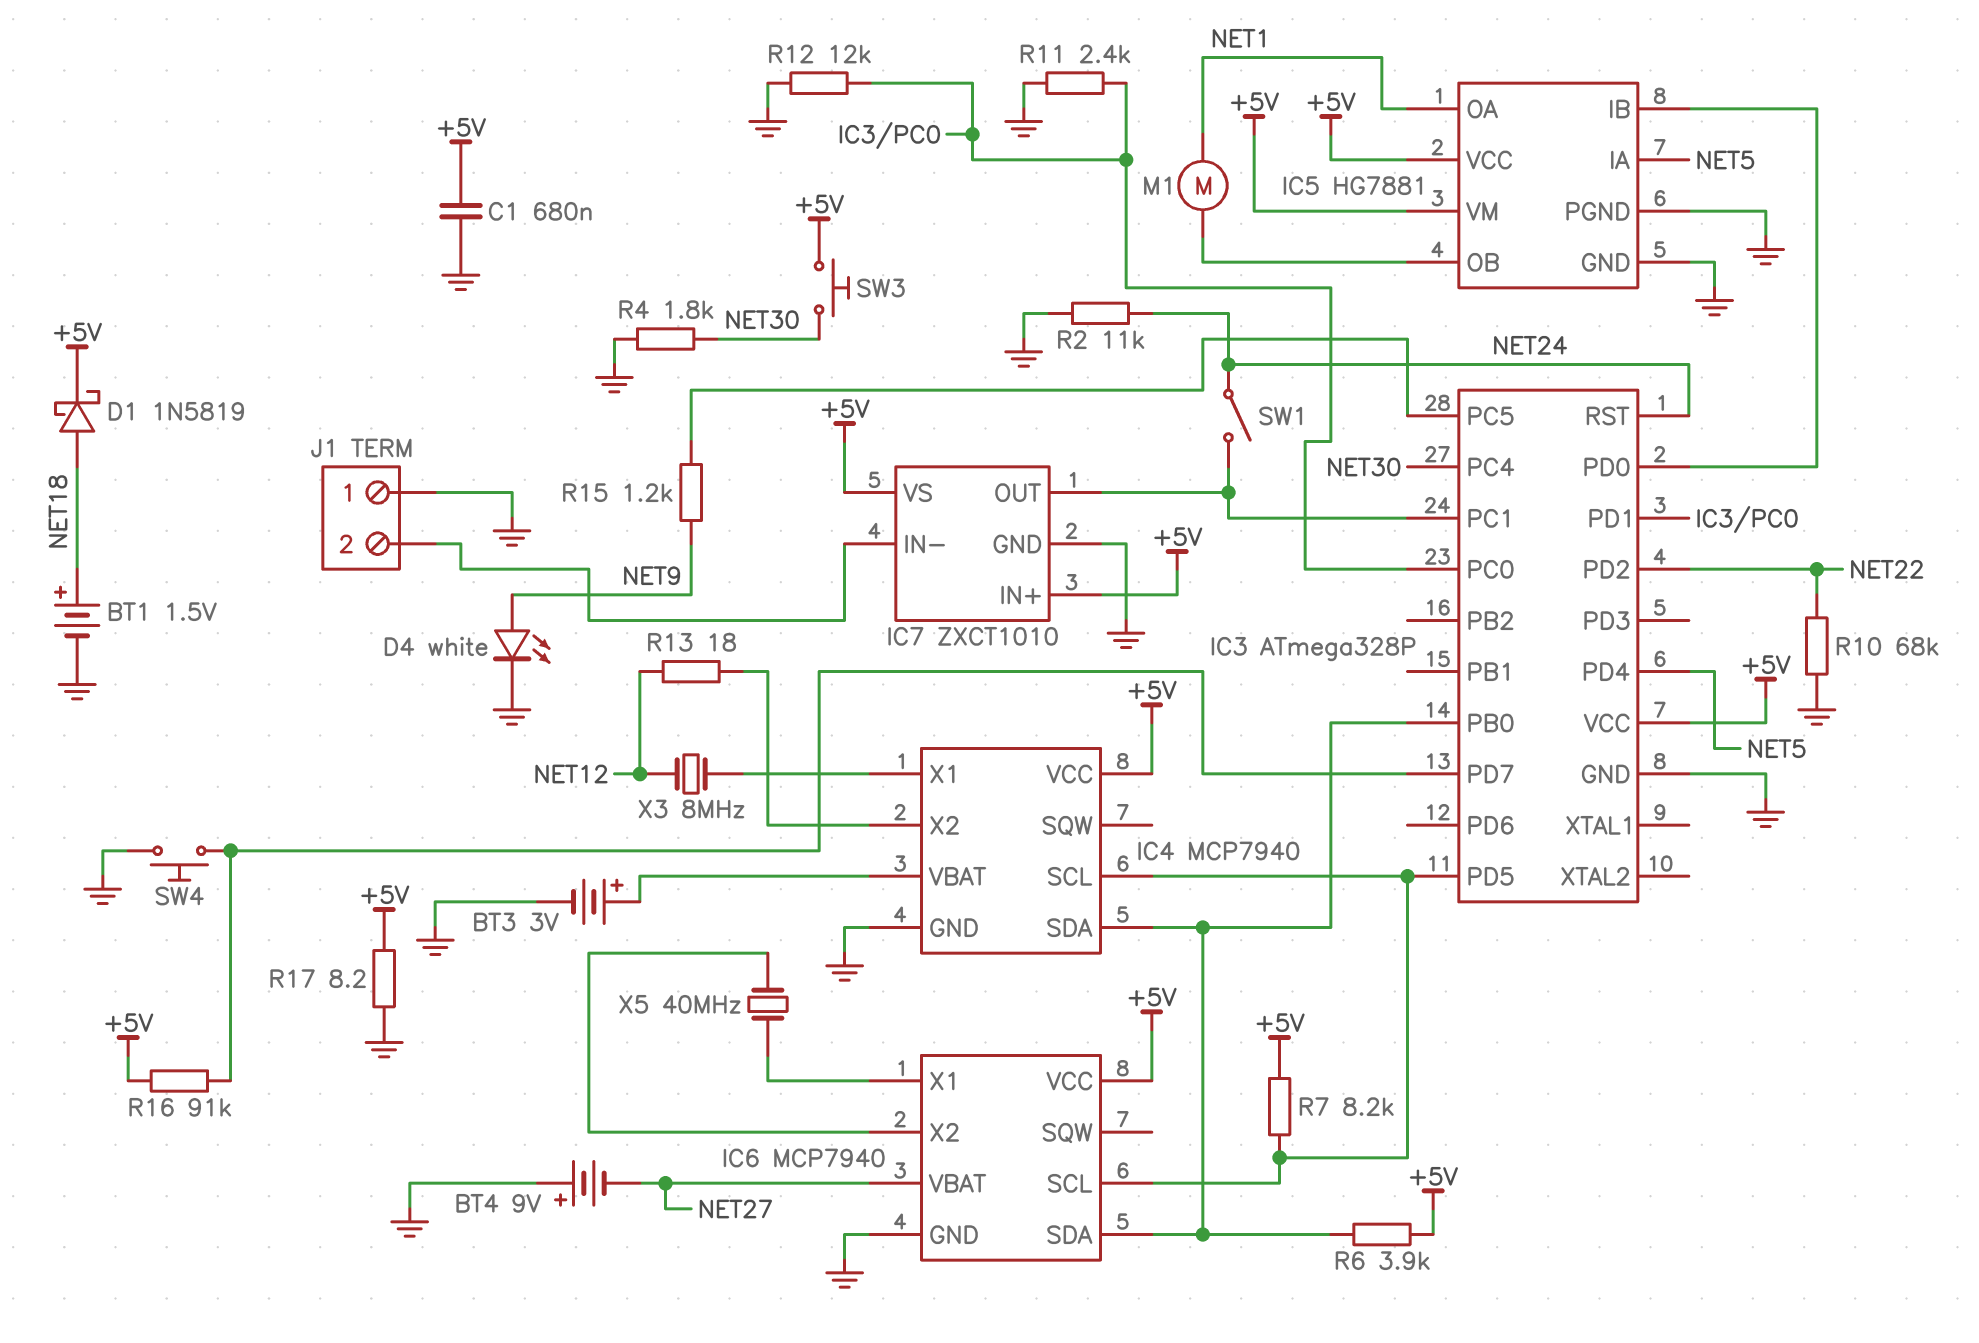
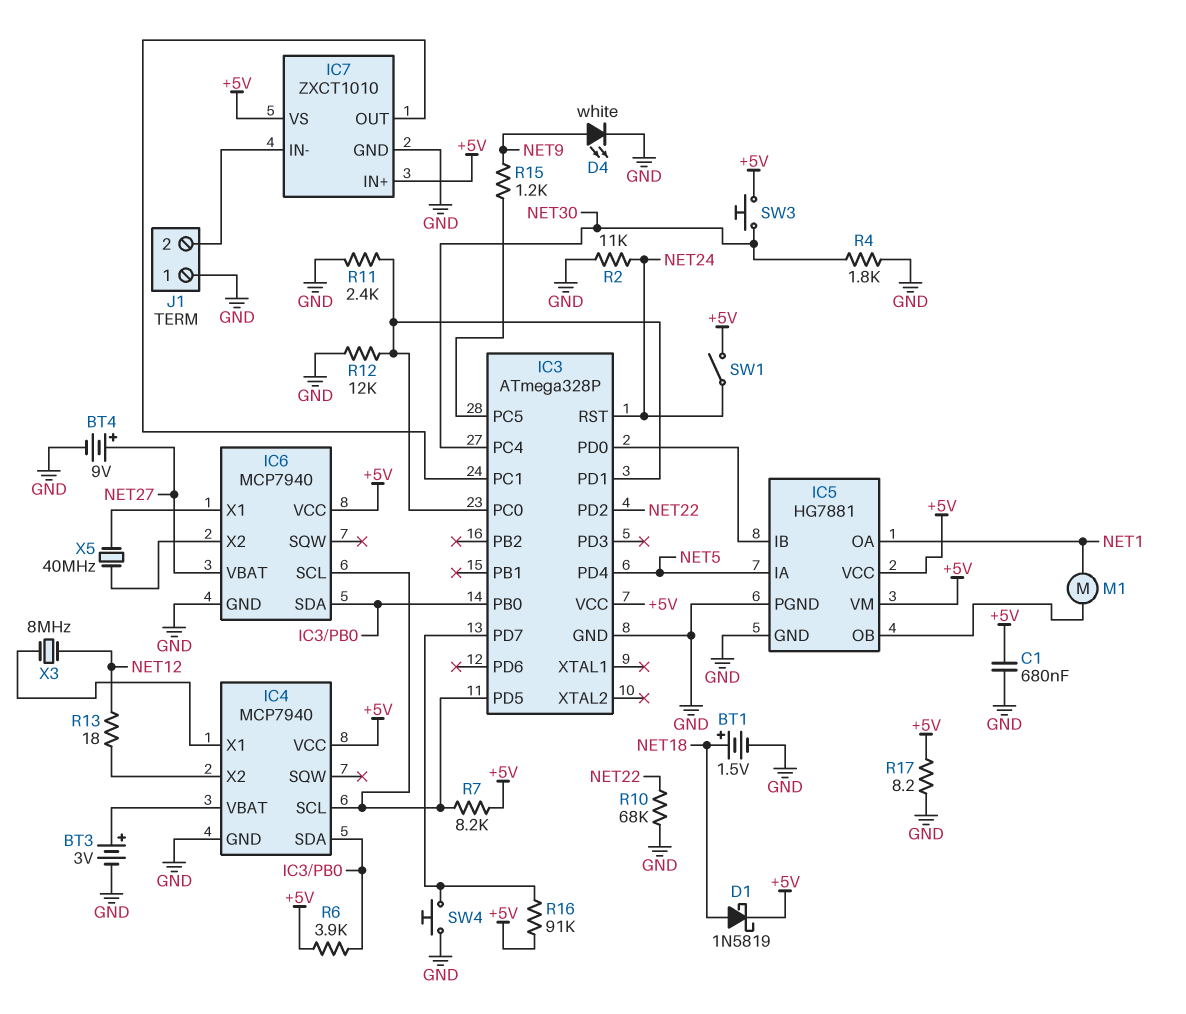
BT4: 9V (plus GND, minus NET27) -> 9V (plus NET27, minus GND)
SW1: switch (IC3/PC1, NET24) -> switch (+5V, NET24)

